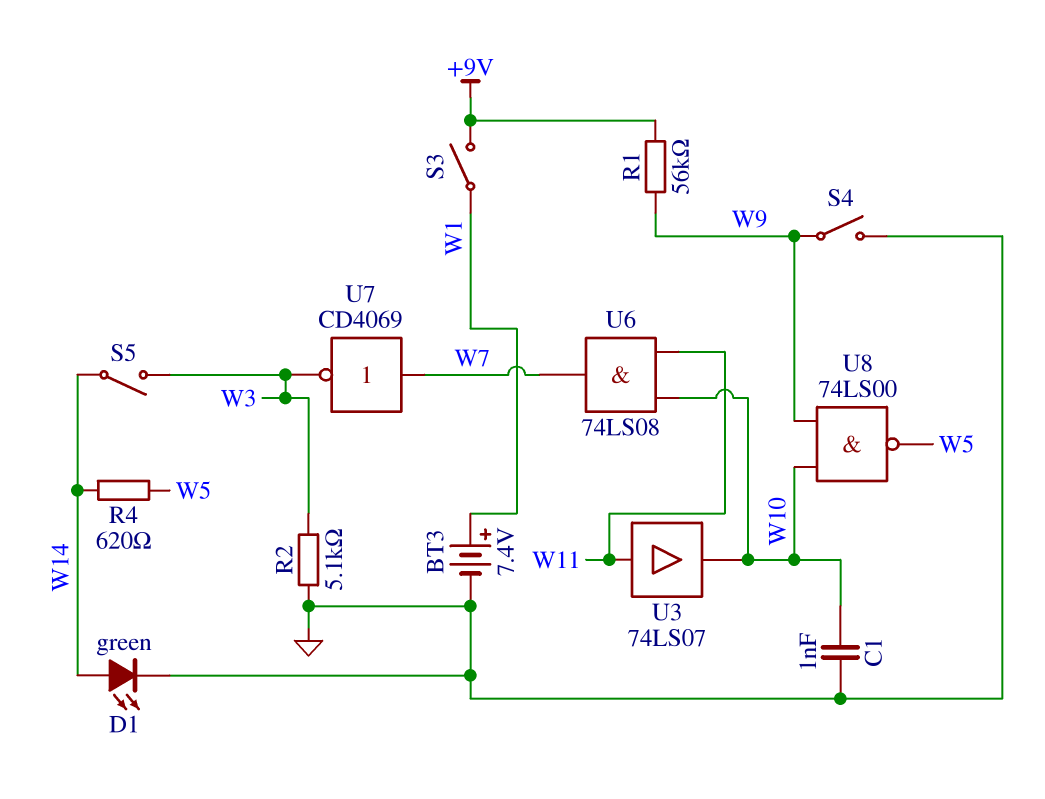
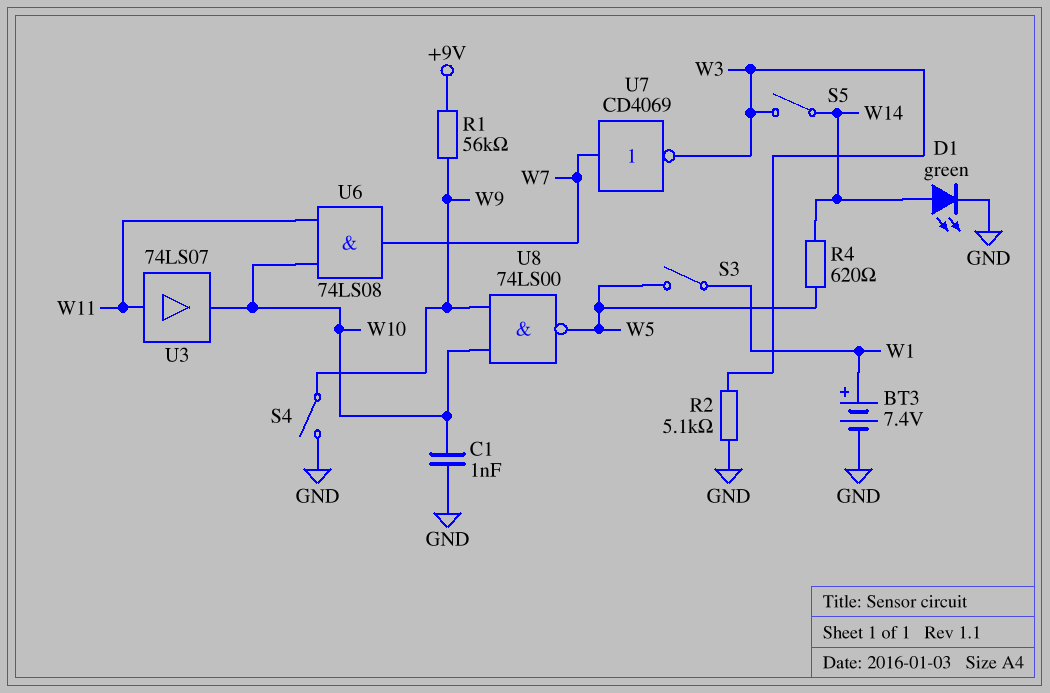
S3: switch (+9V, W1) -> switch (W1, W5)

